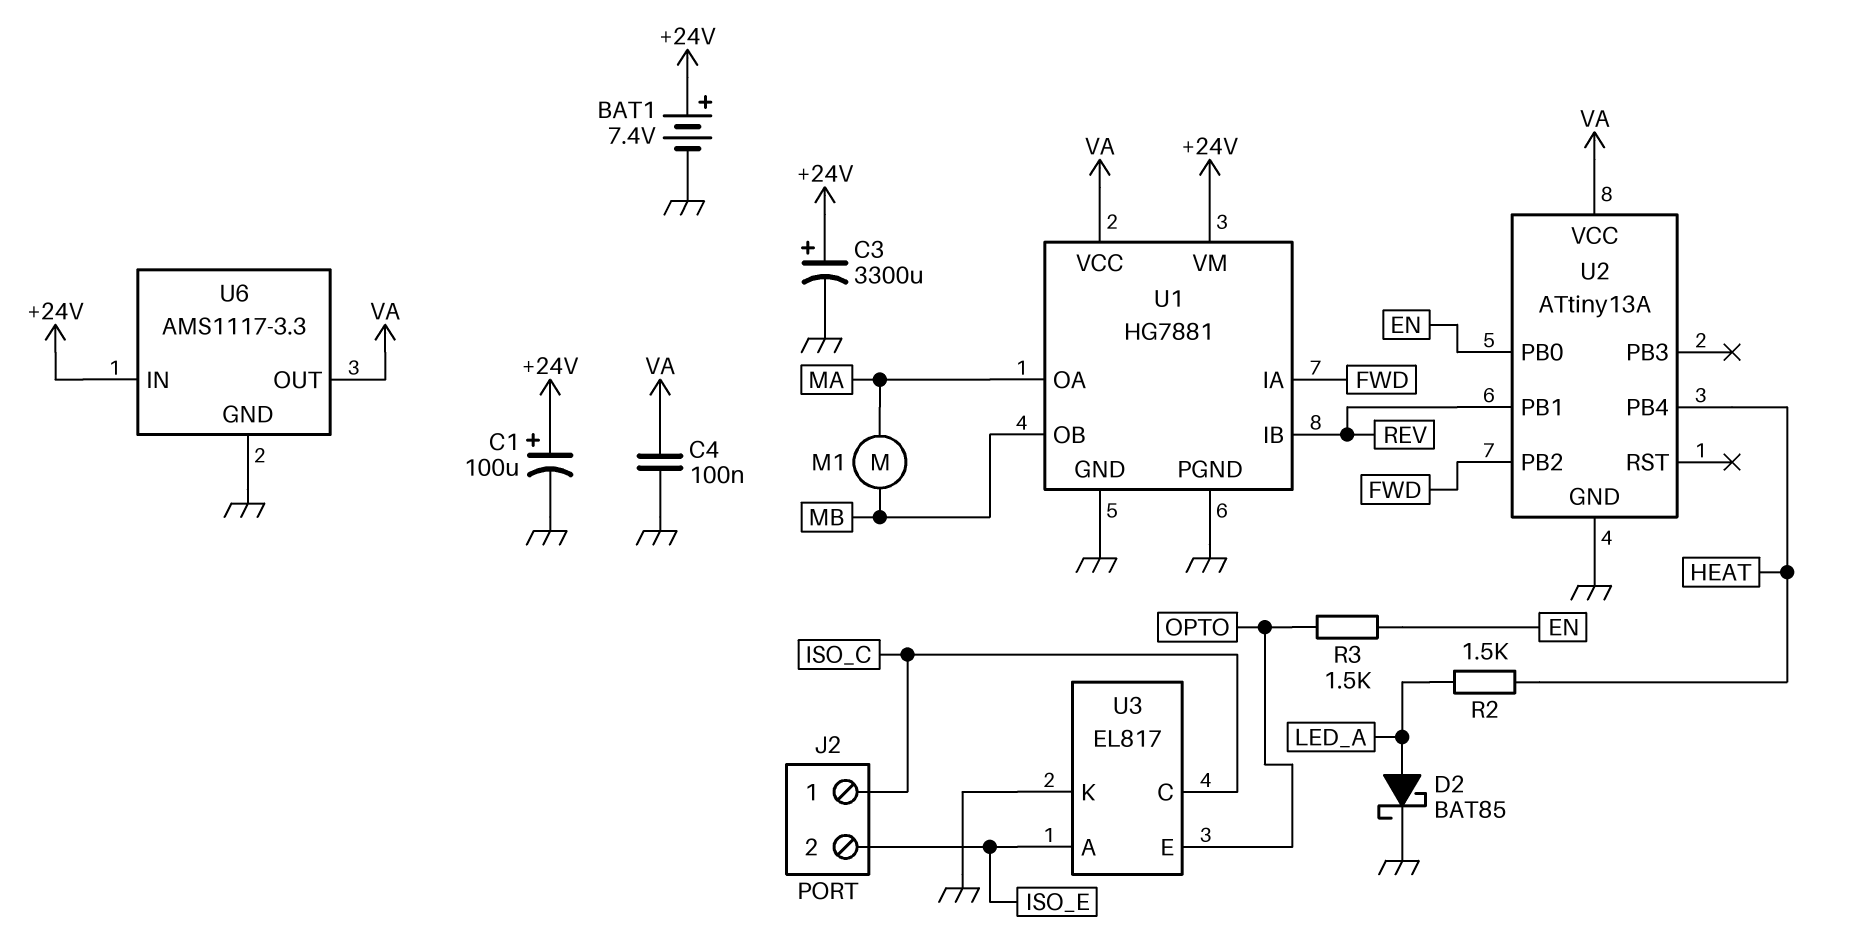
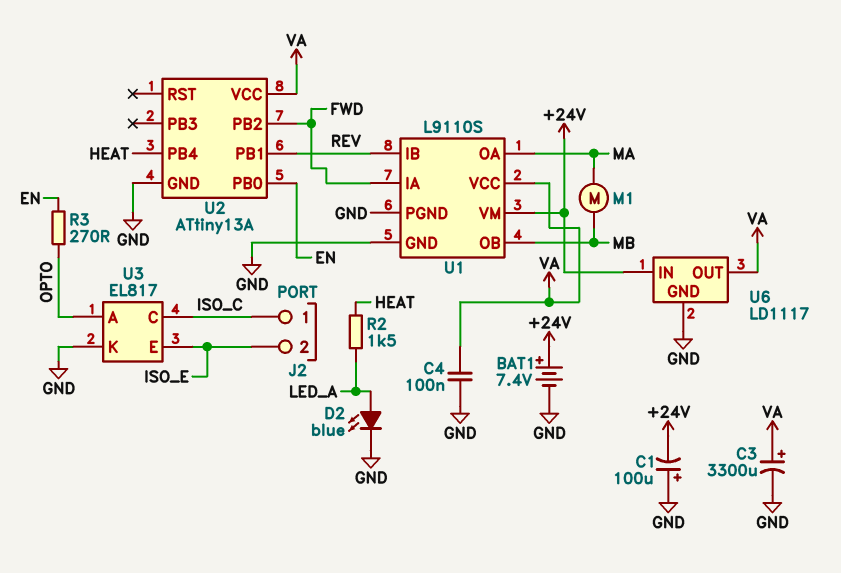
C1: 100uF (plus +24V, minus GND) -> 100uF (plus GND, minus +24V)
C3: 3300uF (plus +24V, minus GND) -> 3300uF (plus VA, minus GND)
D2: schottky BAT85 (A LED_A, K GND) -> LED blue (A LED_A, K GND)
R3: 1.5k (EN, OPTO) -> 270 (EN, OPTO)
U1: HG7881 -> L9110S
U3 pin A: ISO_E -> OPTO
U3 pin E: OPTO -> ISO_E
U6: AMS1117-3.3 -> LD1117

